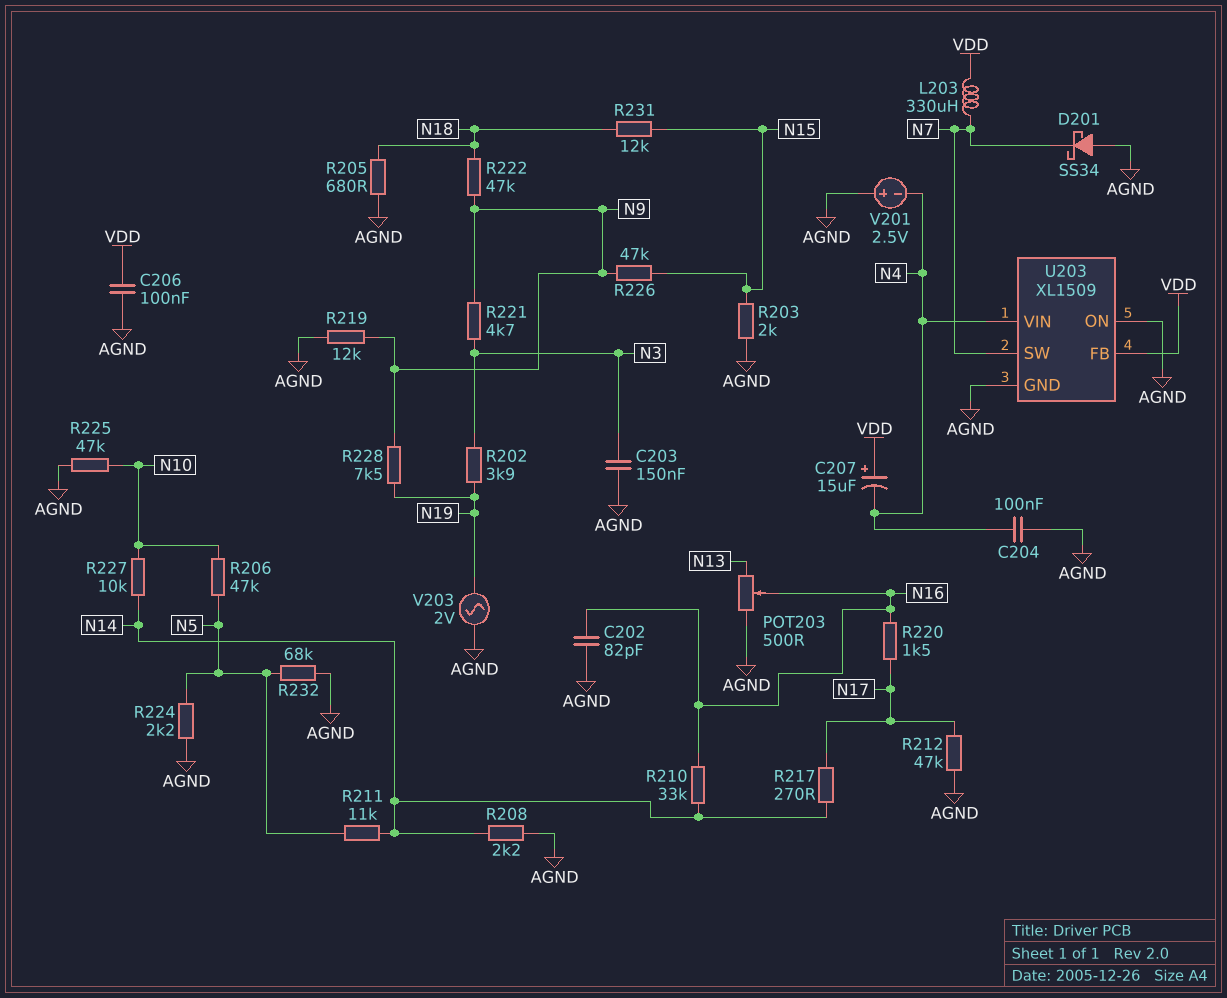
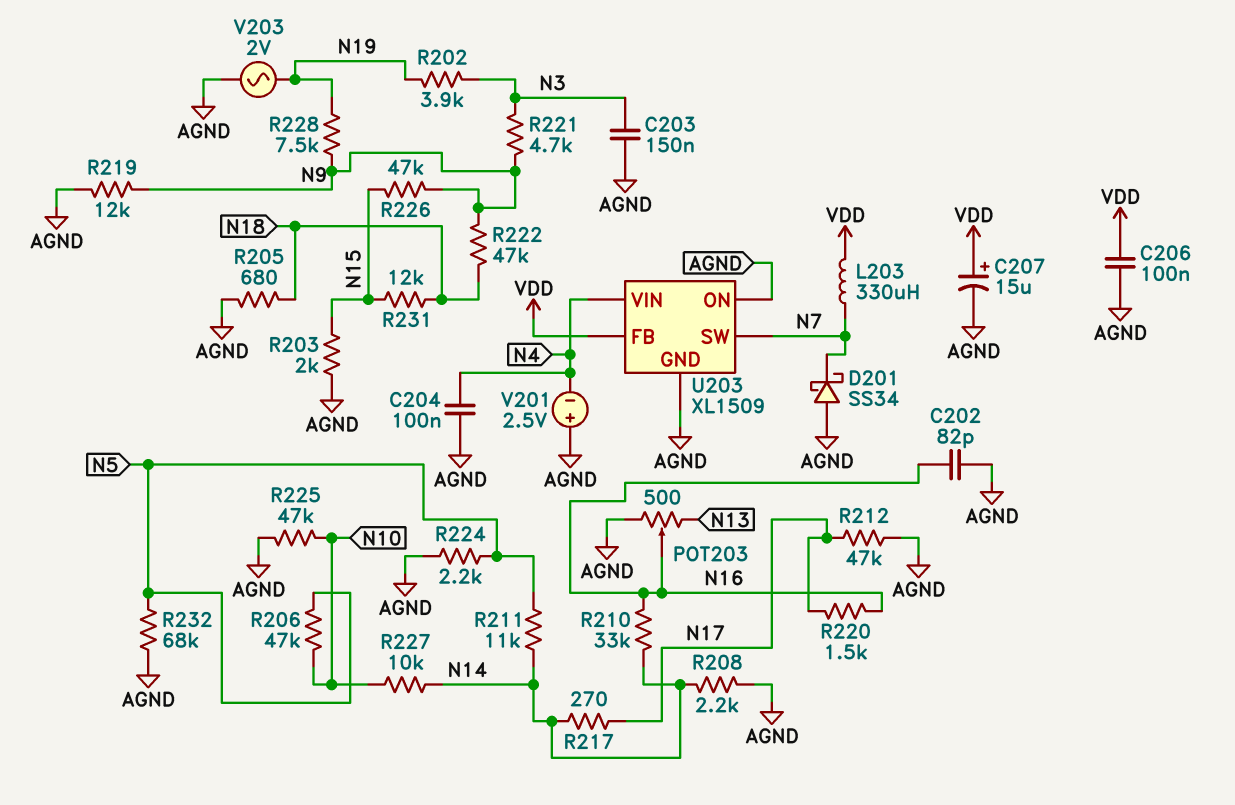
C207: 15uF (plus VDD, minus N4) -> 15uF (plus VDD, minus AGND)

